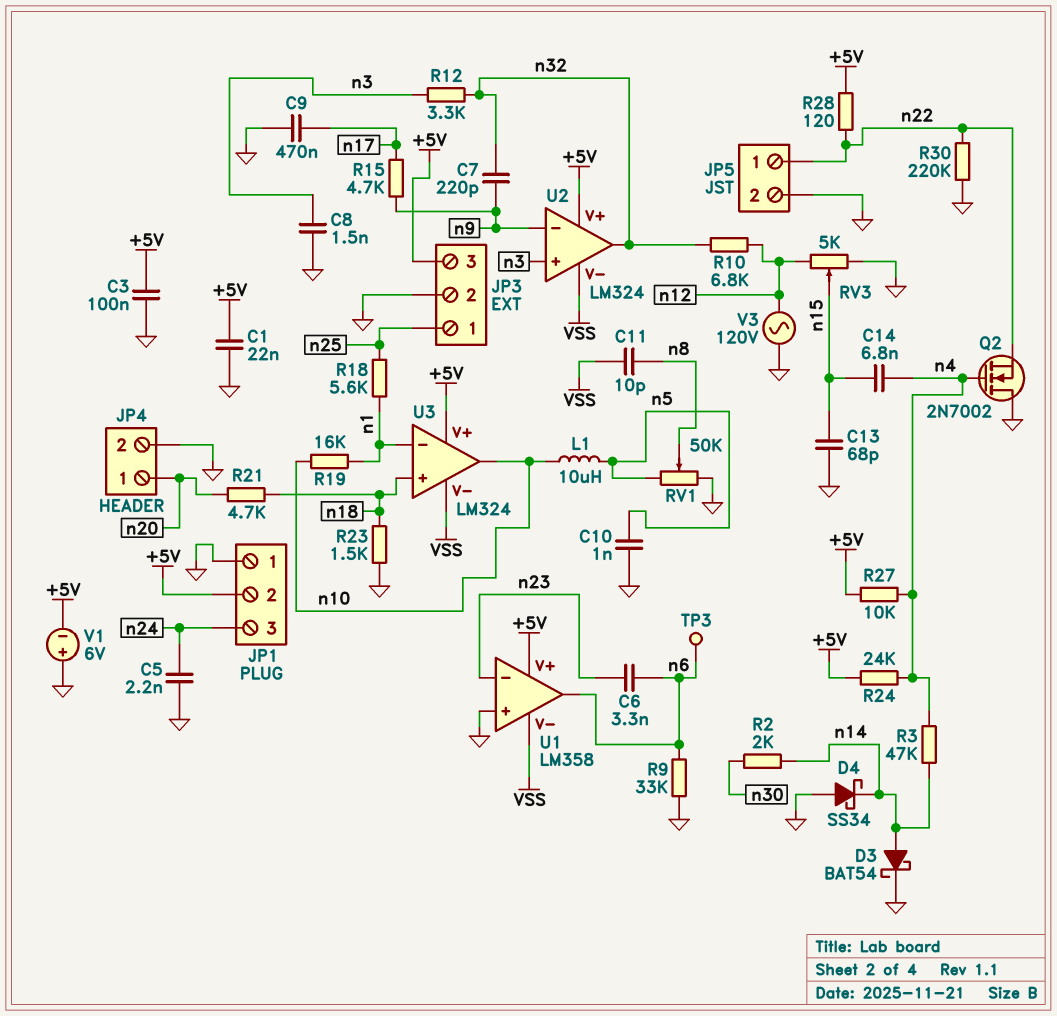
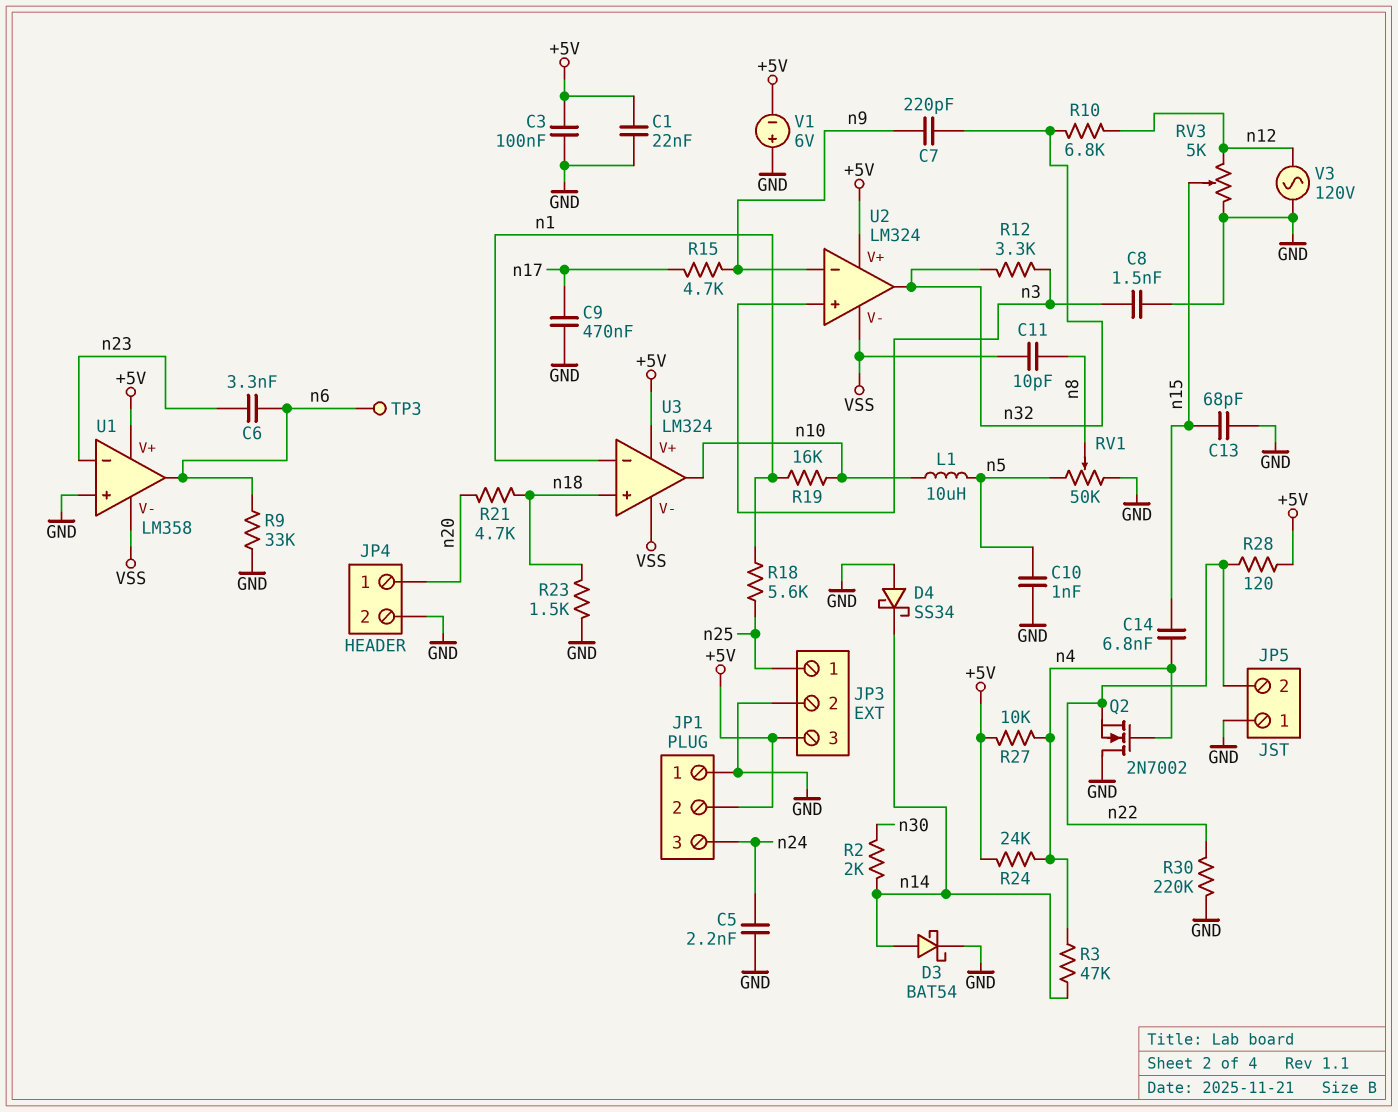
JP5 pin 1: n22 -> GND
JP5 pin 2: GND -> n22

